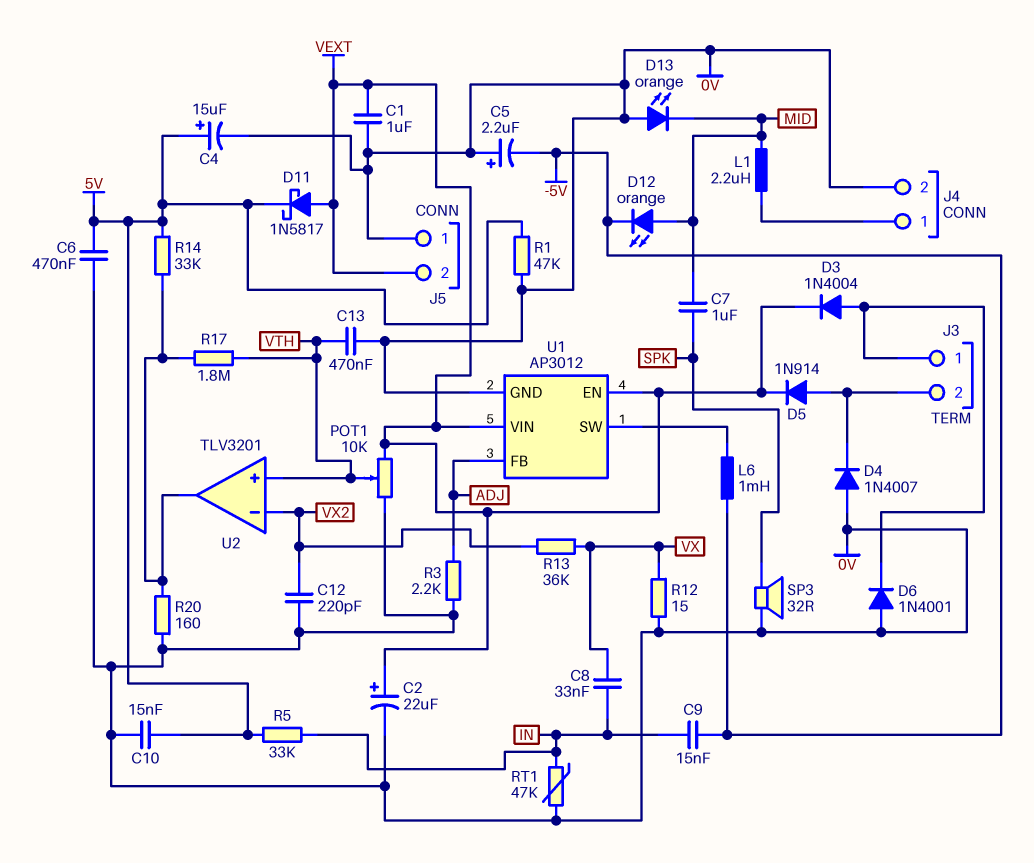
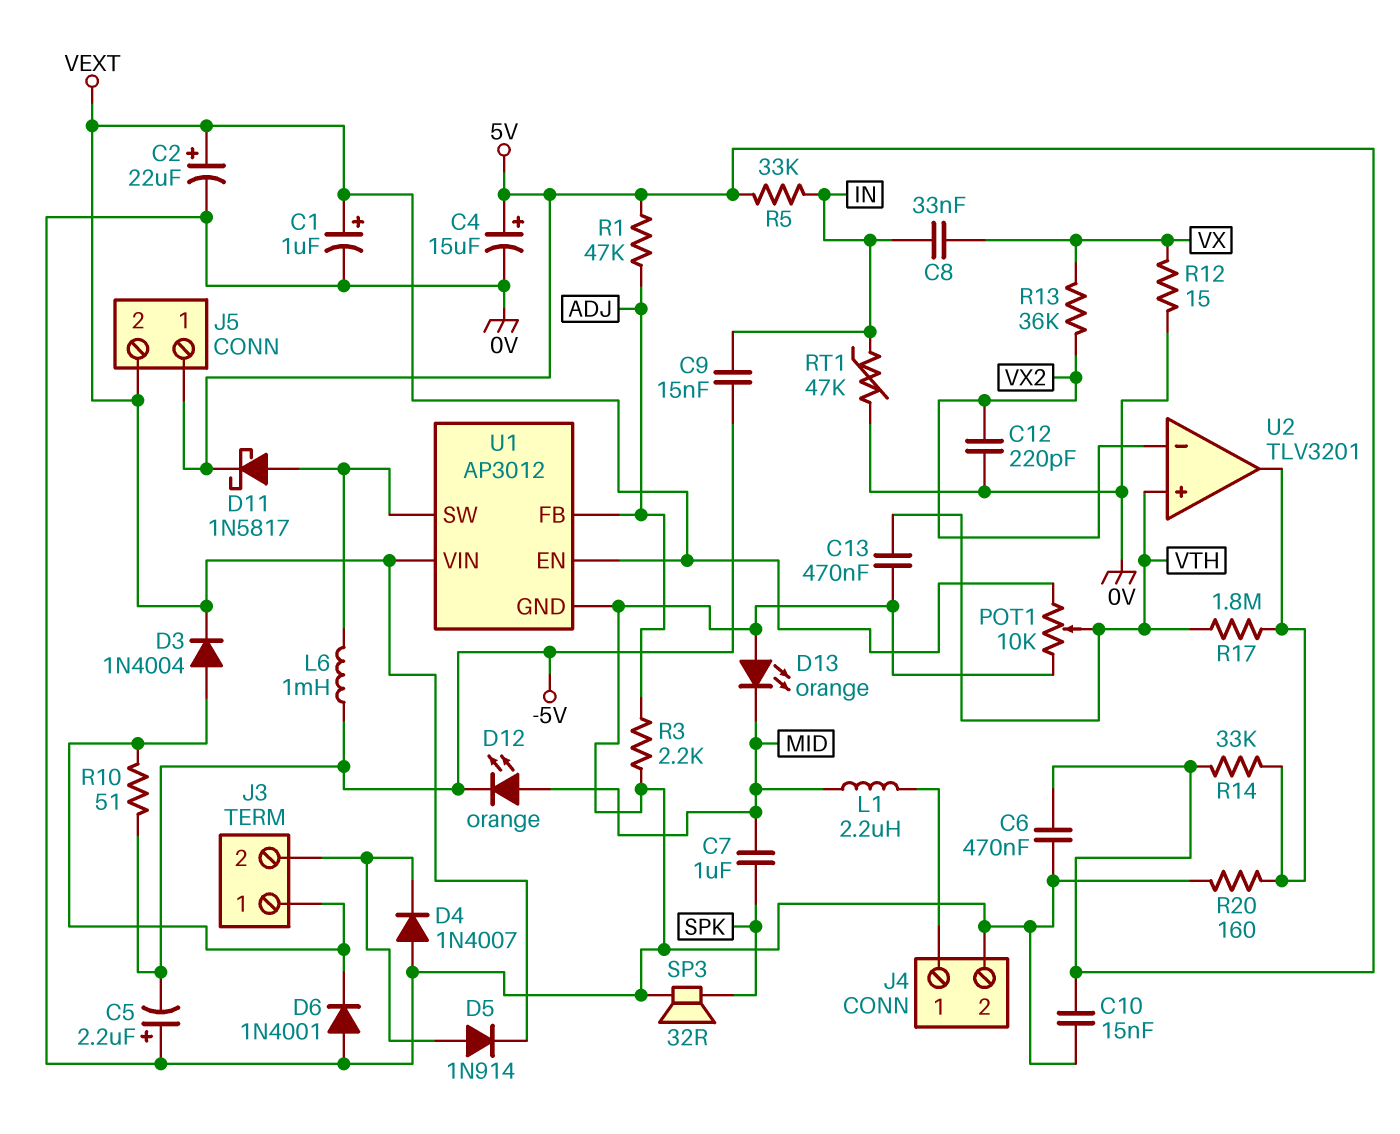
C1: 1uF (0V, VEXT) -> 1uF (plus VEXT, minus 0V)
D11: schottky 1N5817 (A VEXT, K 5V) -> schottky 1N5817 (A U1/SW, K 5V)
J5 pin 1: 0V -> 5V
R1: 47k (0V, 5V) -> 47k (5V, ADJ)
R10: none -> 51 (-5V, J3/1)

